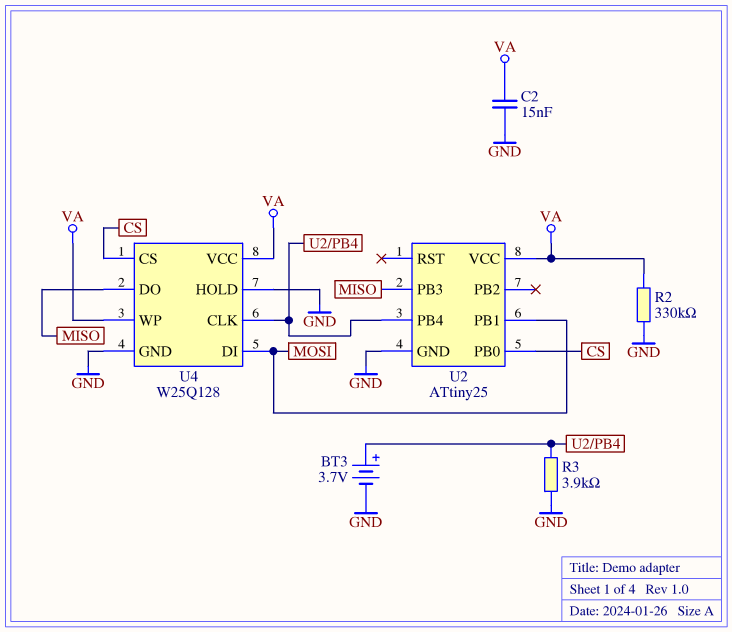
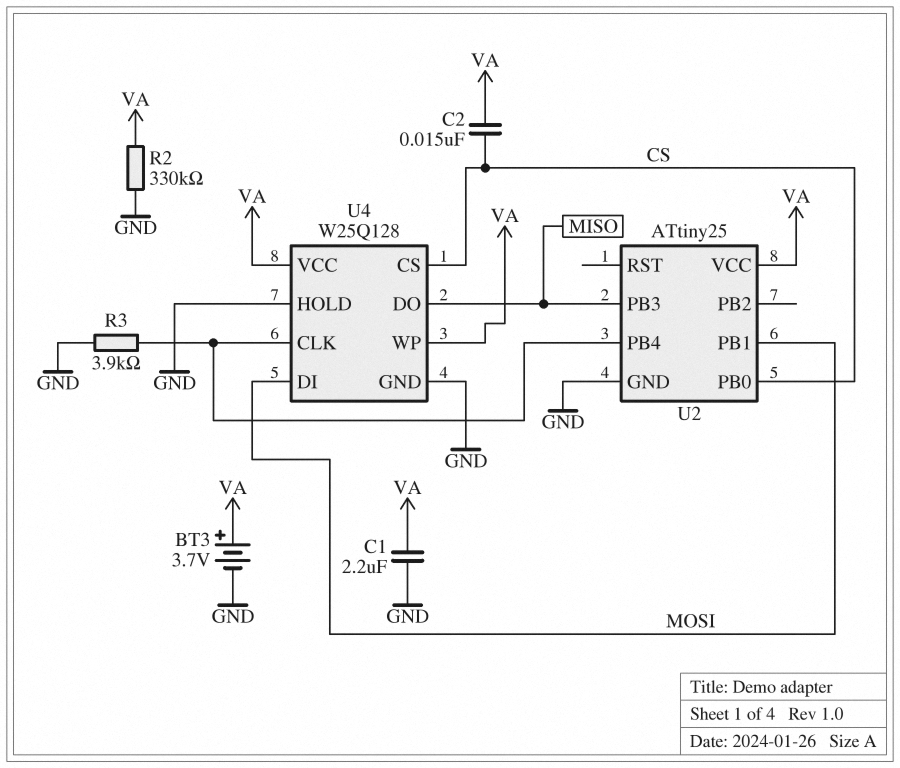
BT3: 3.7V (plus U2/PB4, minus GND) -> 3.7V (plus VA, minus GND)
C1: none -> 2.2uF (GND, VA)
C2: 15nF (GND, VA) -> 15nF (CS, VA)

